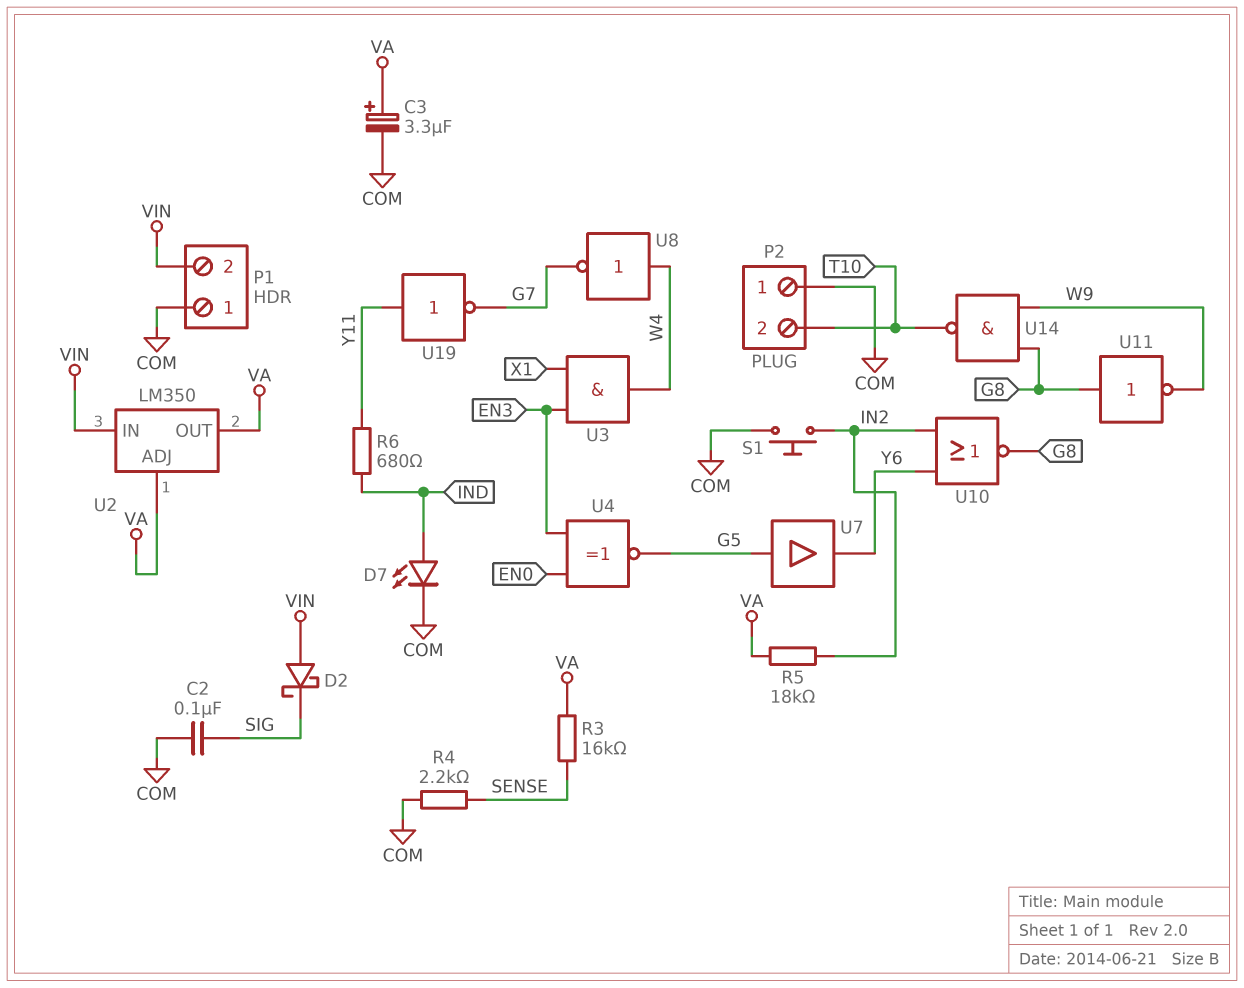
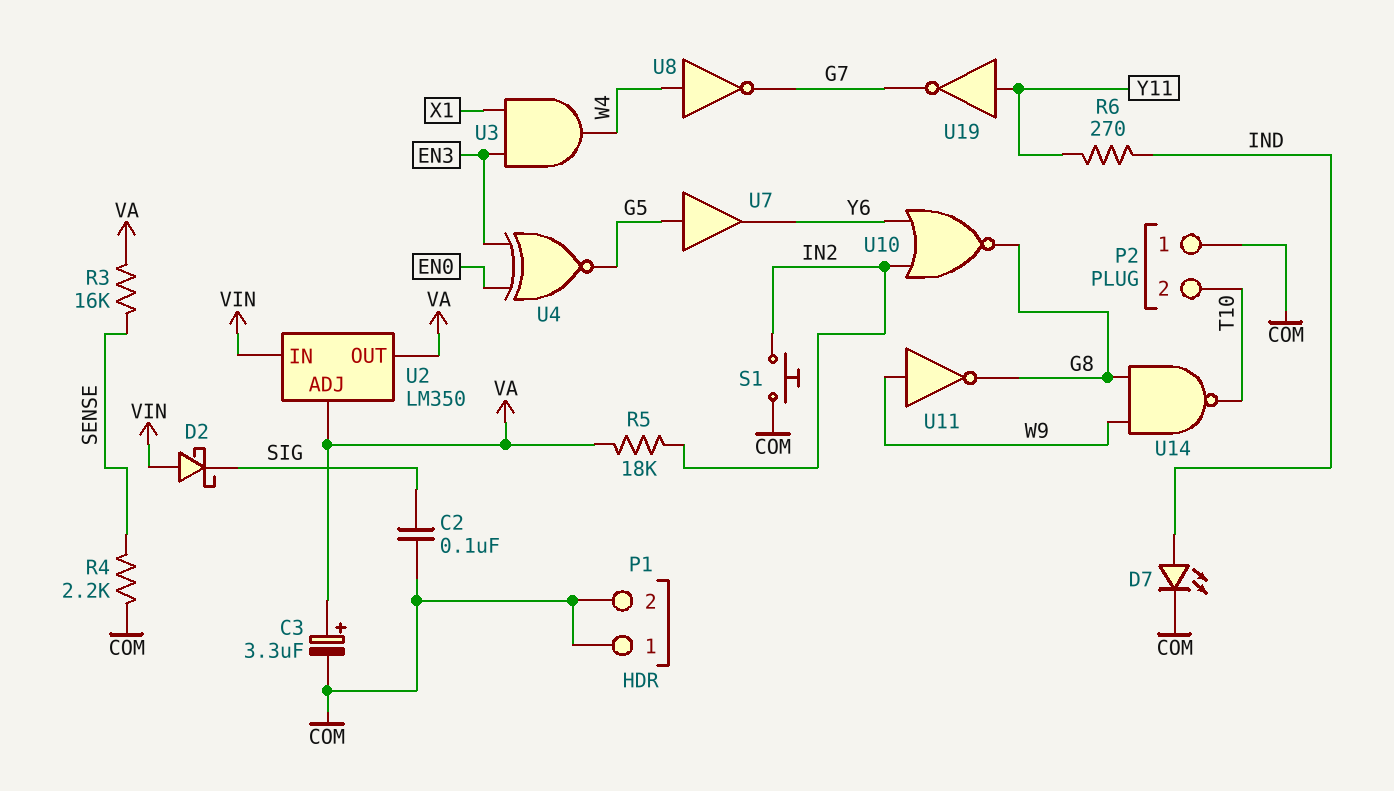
P1 pin 2: VIN -> COM
R6: 680 (IND, Y11) -> 270 (IND, Y11)
U11: NOT (in G8, out W9) -> NOT (in W9, out G8)

